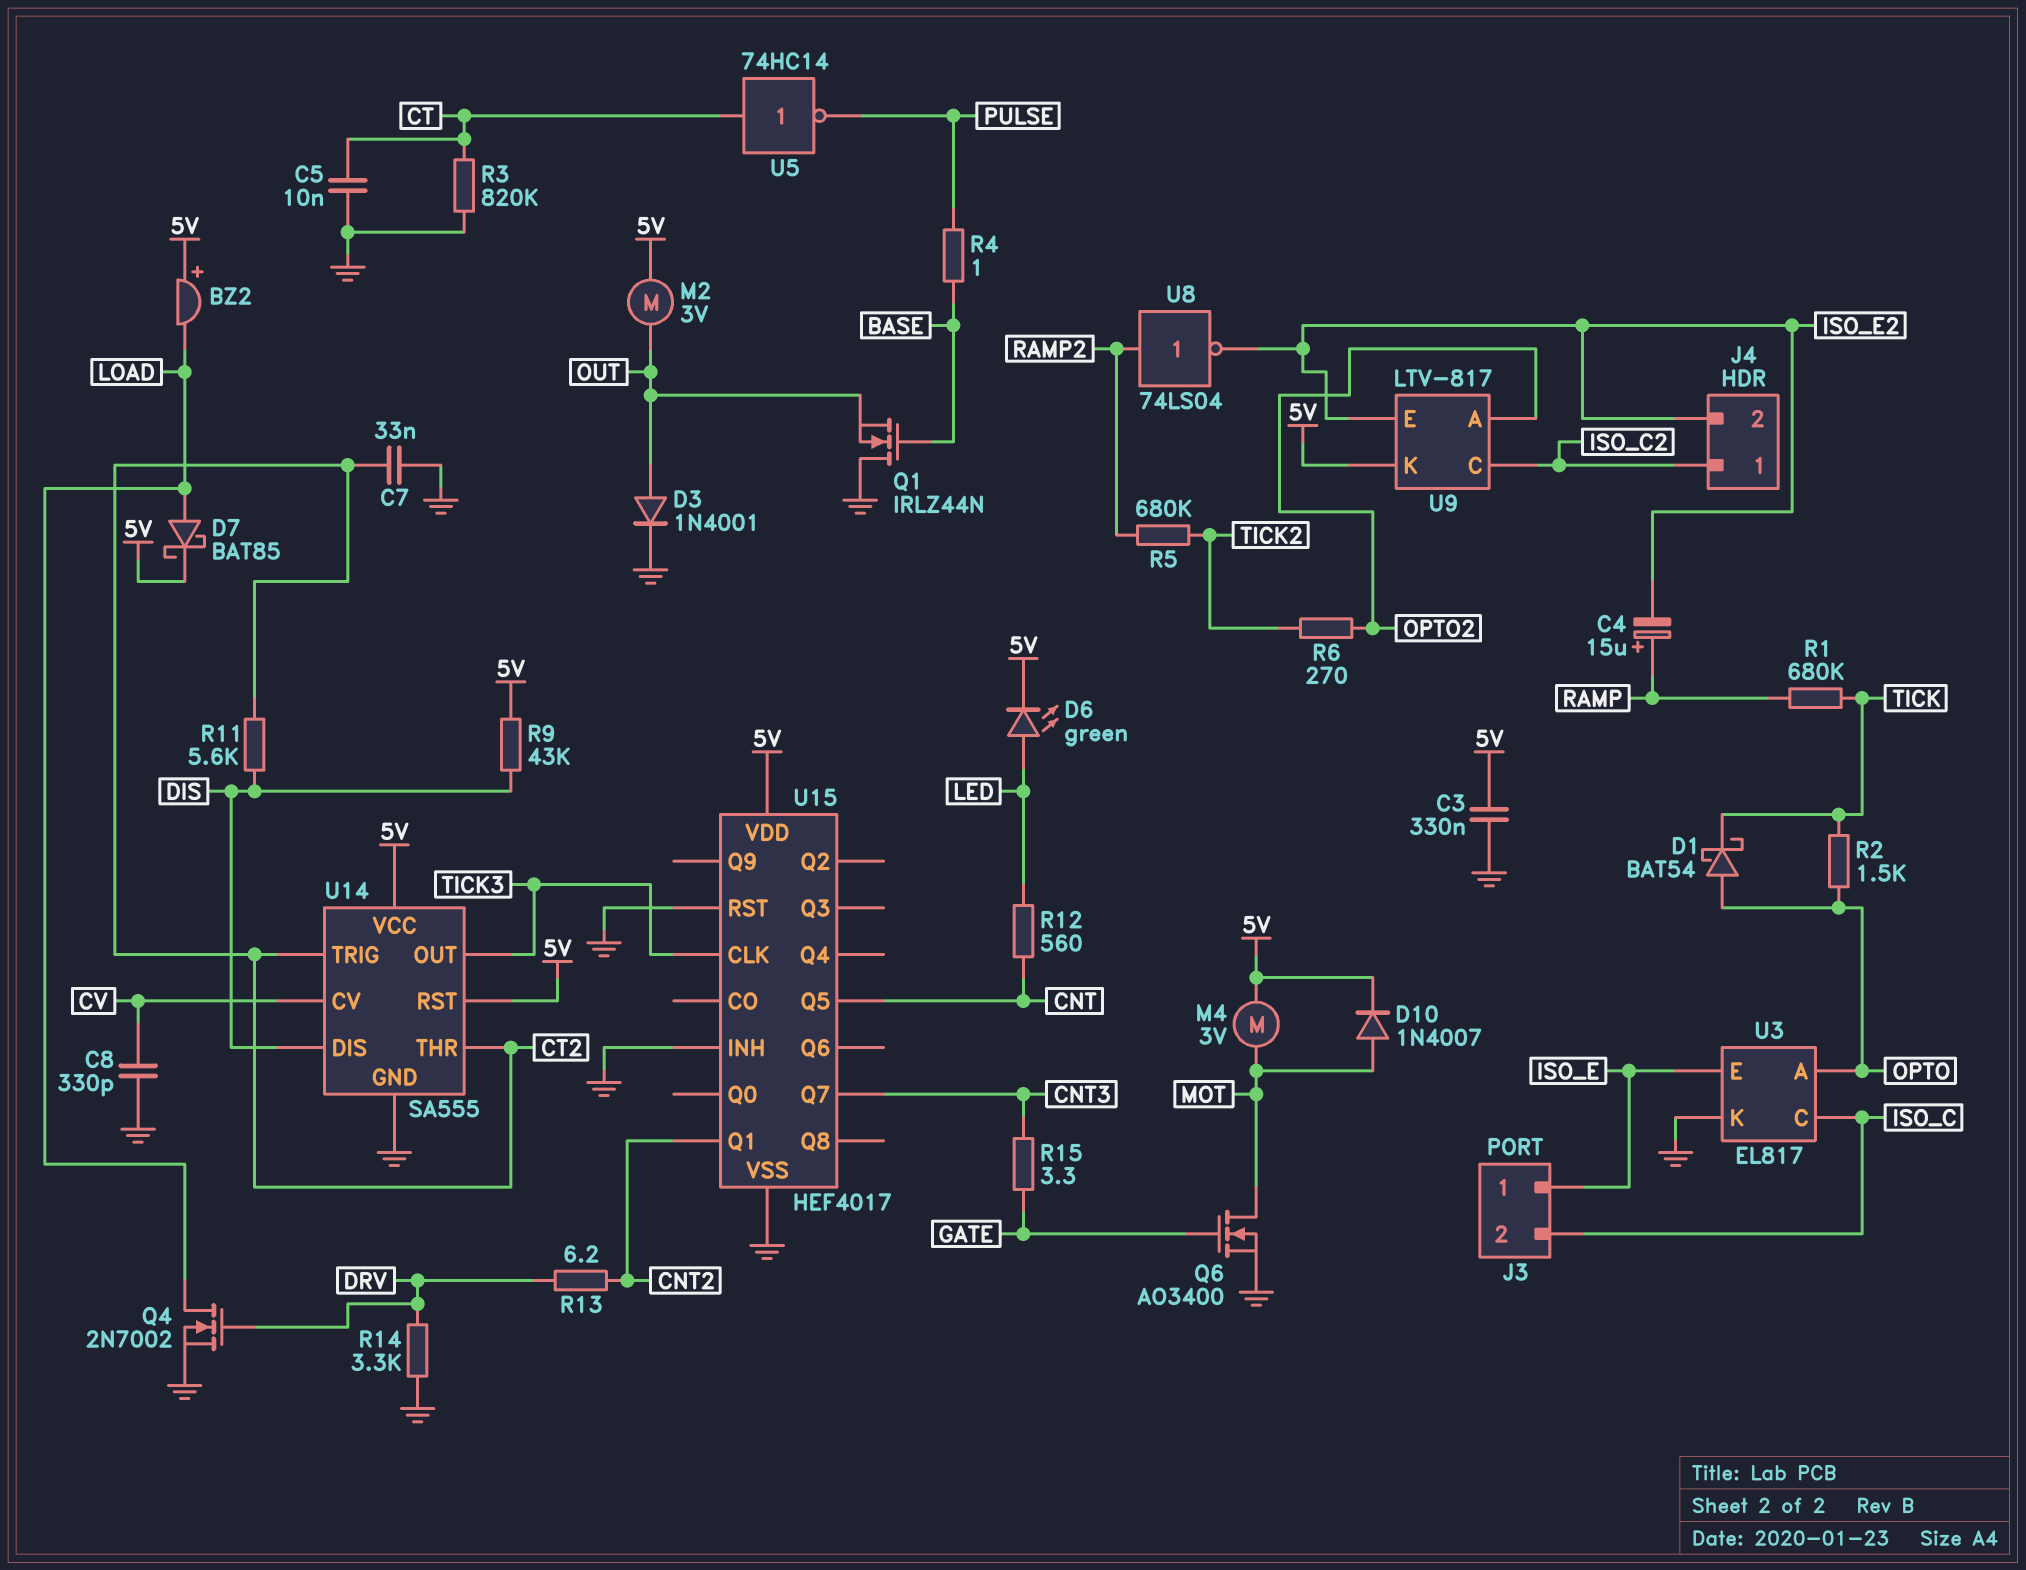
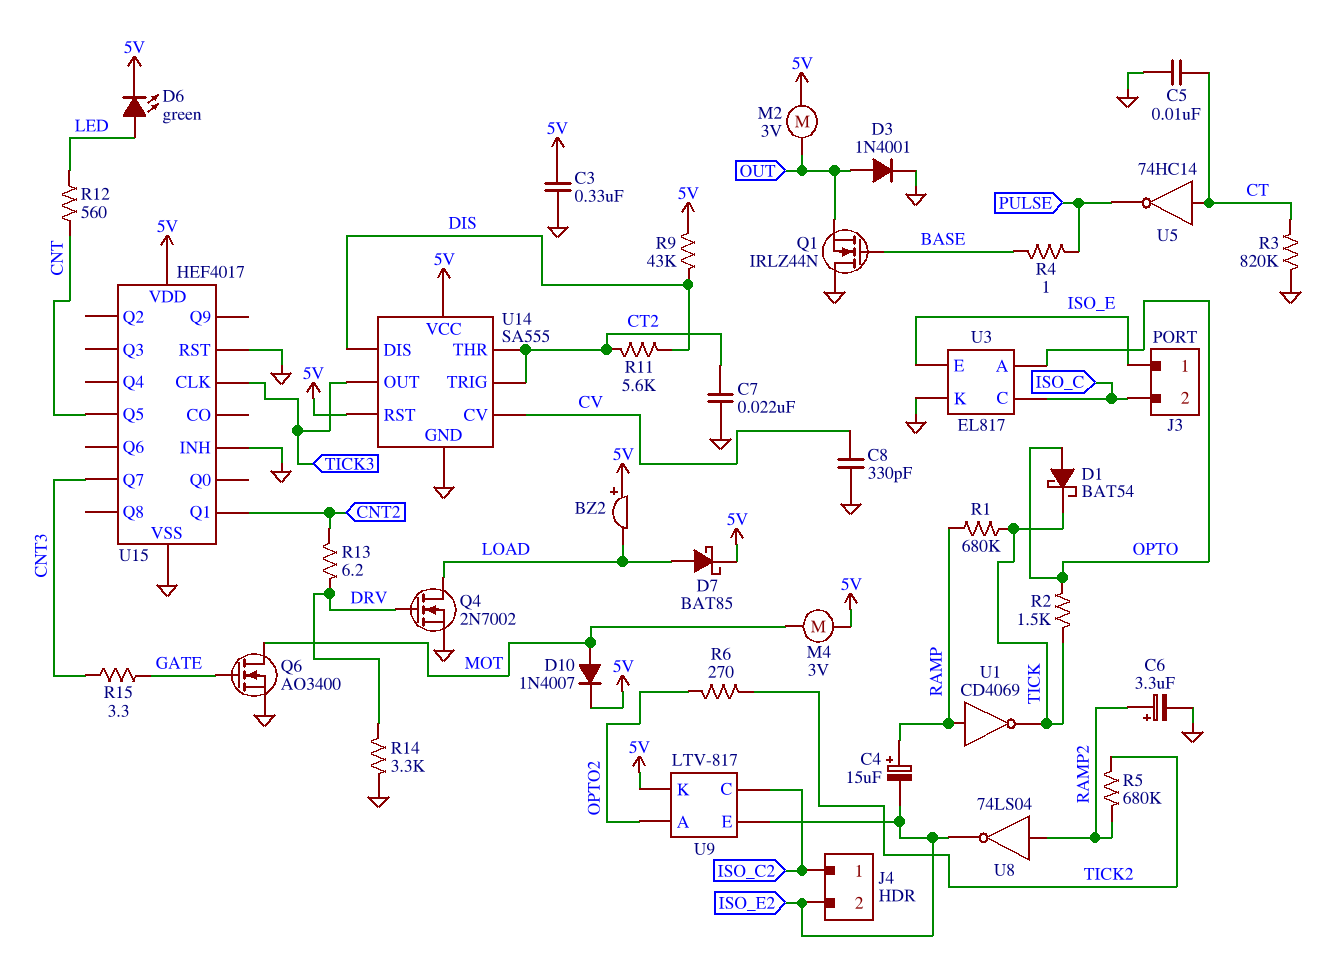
C6: none -> 3.3uF (plus RAMP2, minus GND)
C7: 33nF (CT2, GND) -> 22nF (CT2, GND)
U1: none -> NOT CD4069 (in RAMP, out TICK)

